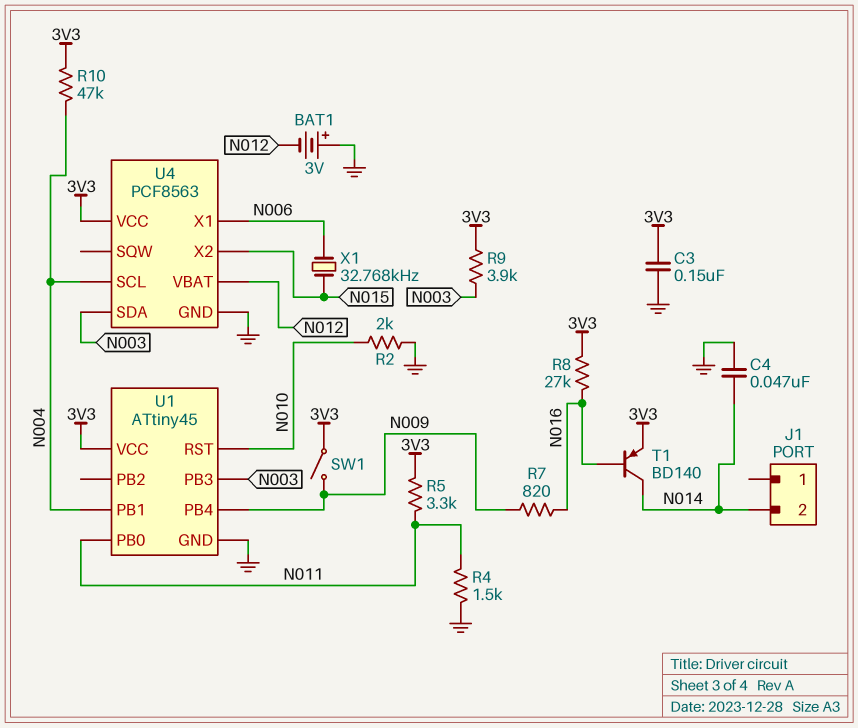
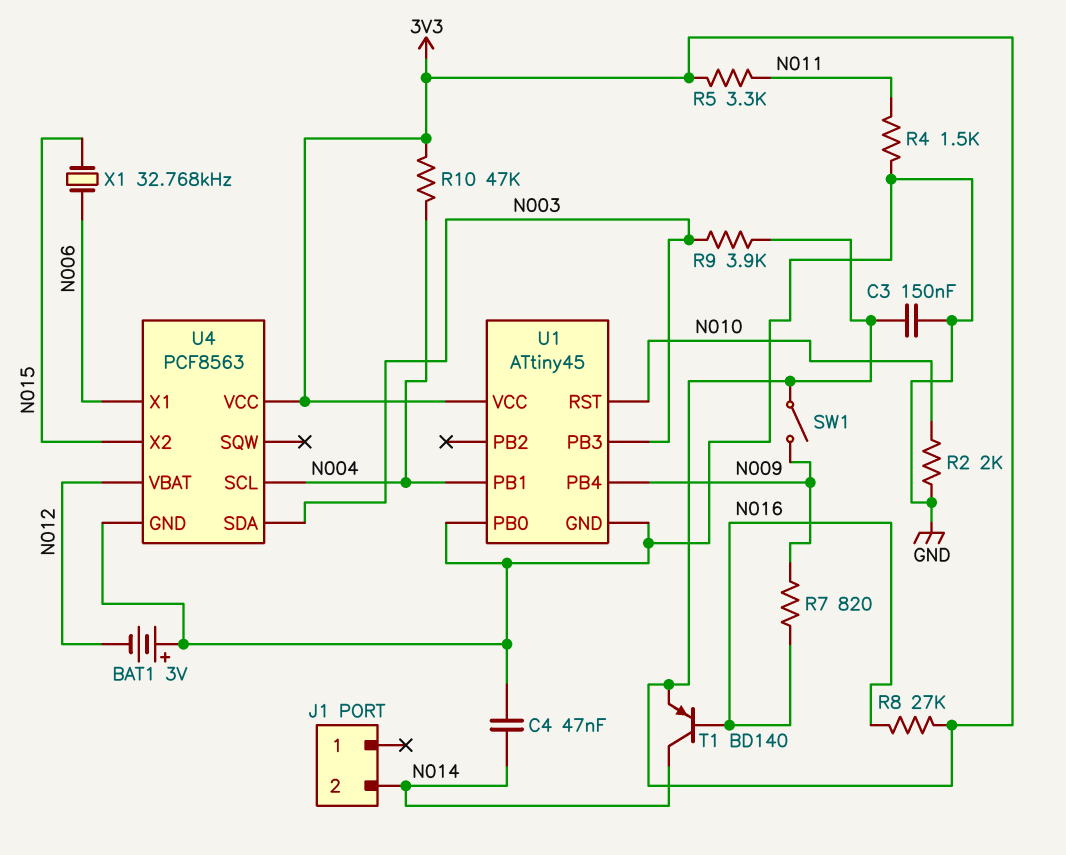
U1 pin PB0: N011 -> GND

